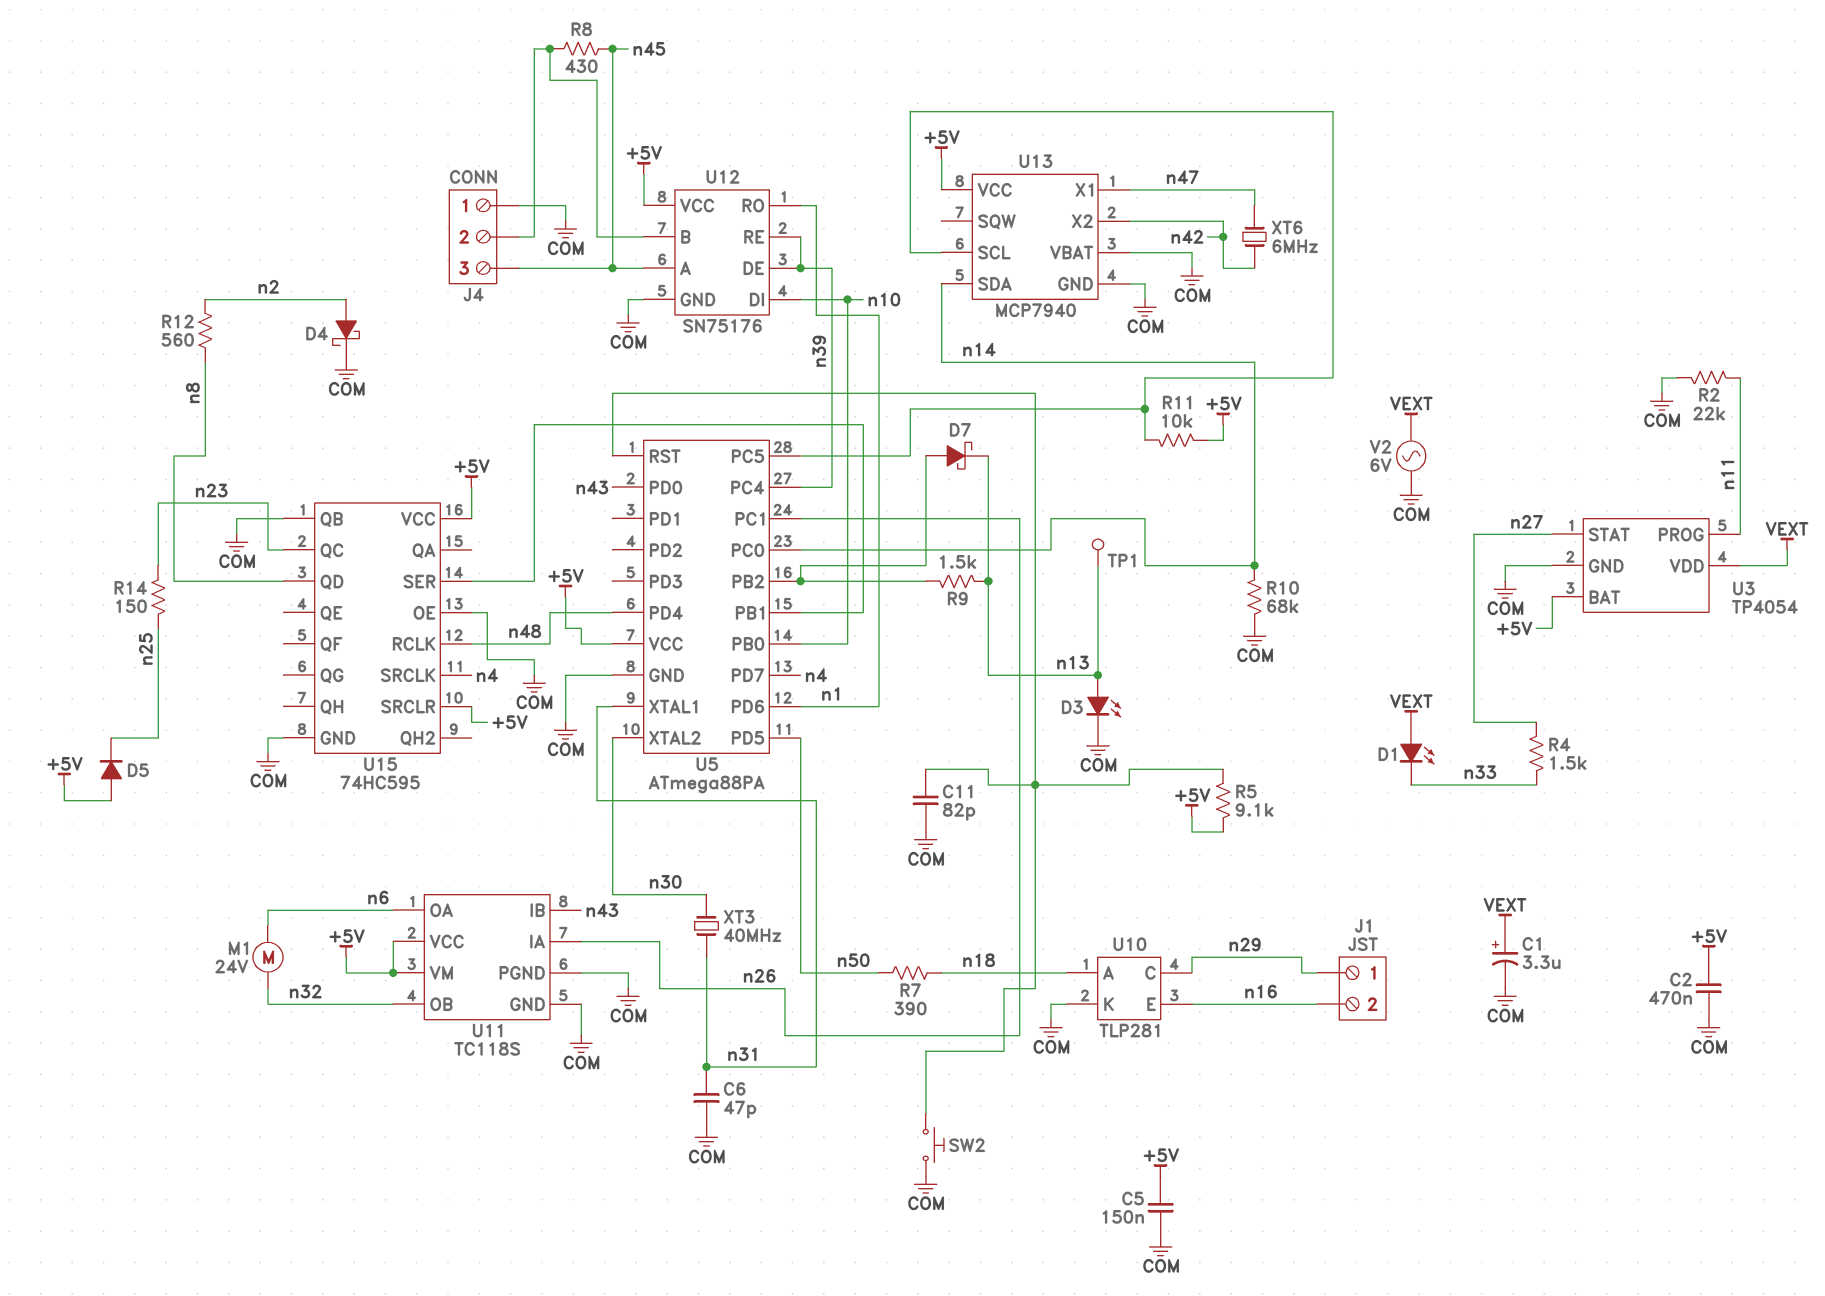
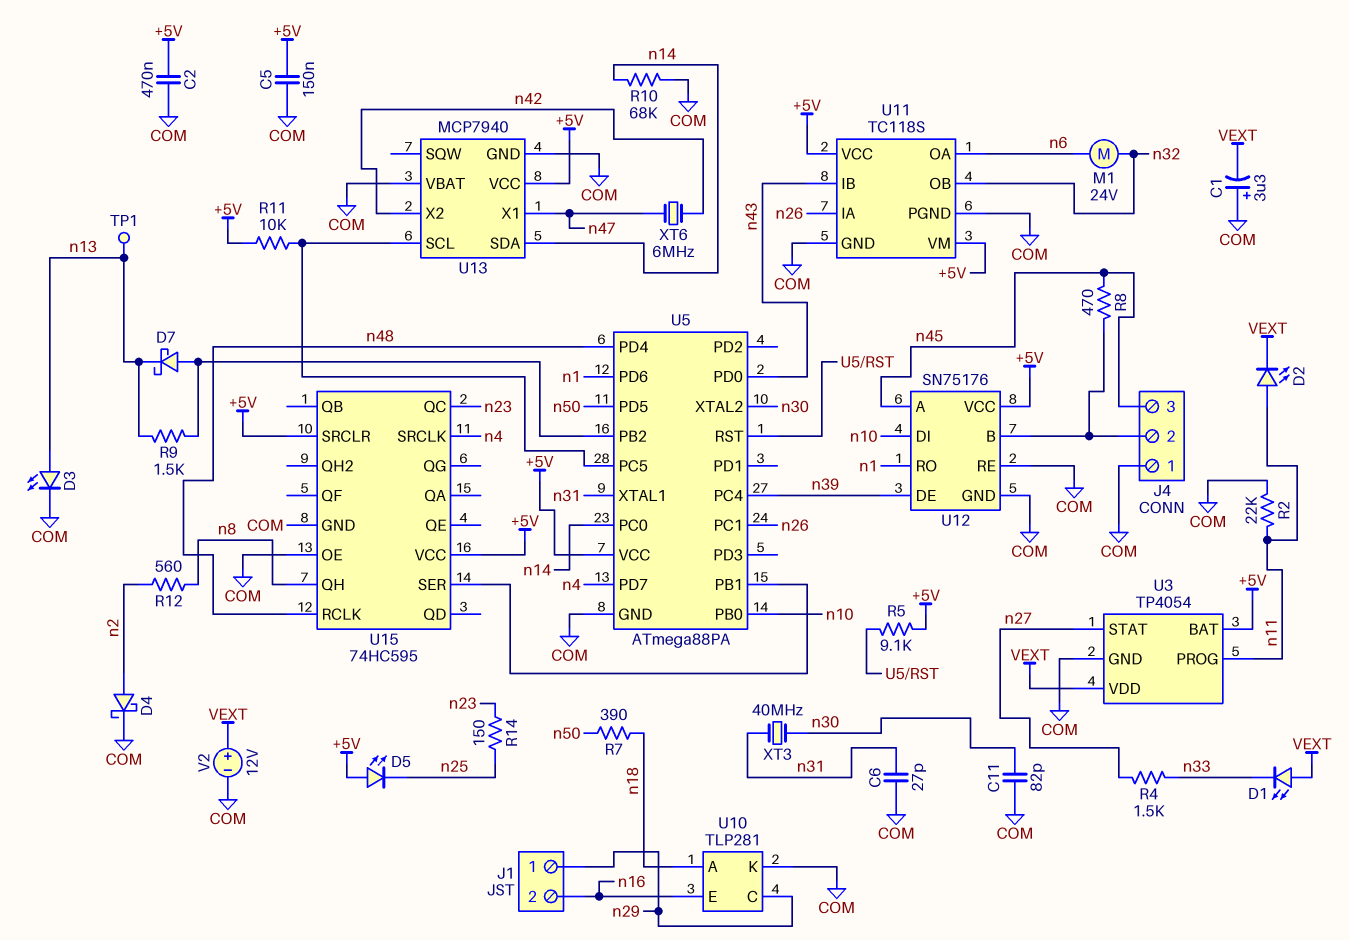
C1: 3.3uF (plus VEXT, minus COM) -> 3.3uF (plus COM, minus VEXT)
C6: 47pF (COM, n31) -> 27pF (COM, n31)
C11: 82pF (COM, U5/RST) -> 82pF (COM, n30)
D2: none -> LED (A n11, K VEXT)
D5: diode (A +5V, K n25) -> LED (A +5V, K n25)
R8: 430 (J4/2, n45) -> 470 (J4/2, n45)
SW2: button (COM, U5/RST) -> none
U12 pin RE: n39 -> COM
U15 pin QB: COM -> none
U15 pin QD: n8 -> none
U15 pin QH: none -> n8
V2: AC 6V (COM, VEXT) -> 12V (plus VEXT, minus COM)

